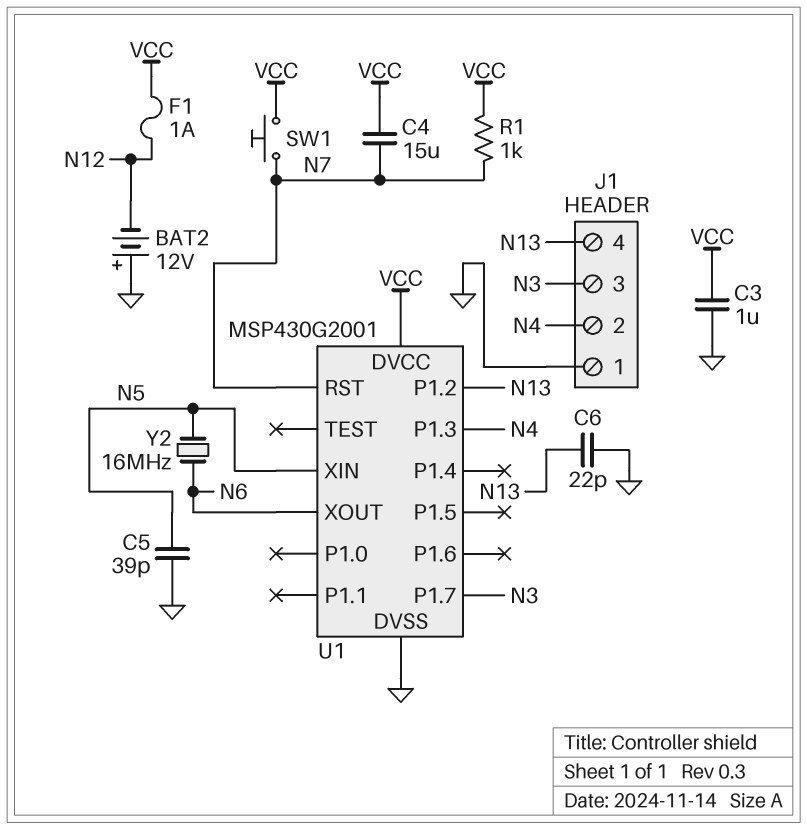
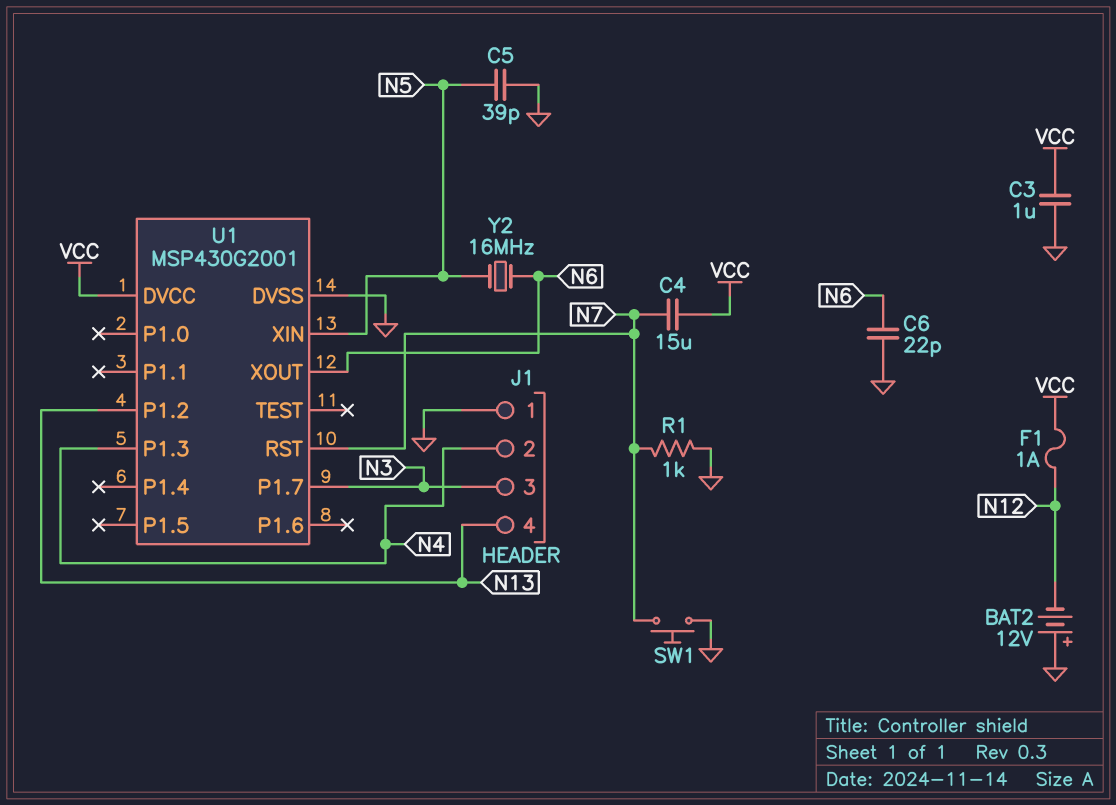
C6: 22pF (GND, N13) -> 22pF (GND, N6)
R1: 1k (N7, VCC) -> 1k (GND, N7)
SW1: button (N7, VCC) -> button (GND, N7)

